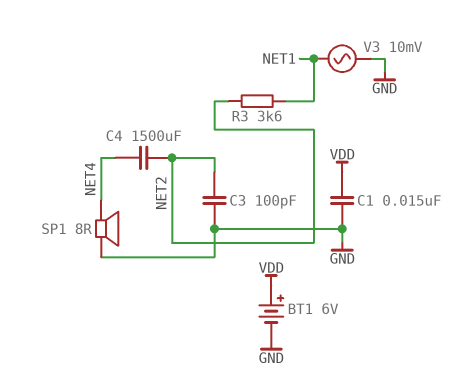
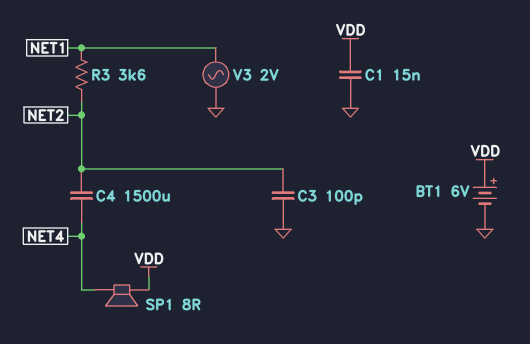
SP1: speaker 8R (GND, NET4) -> speaker 8R (NET4, VDD)
V3: AC 10mV (GND, NET1) -> AC 2V (GND, NET1)

